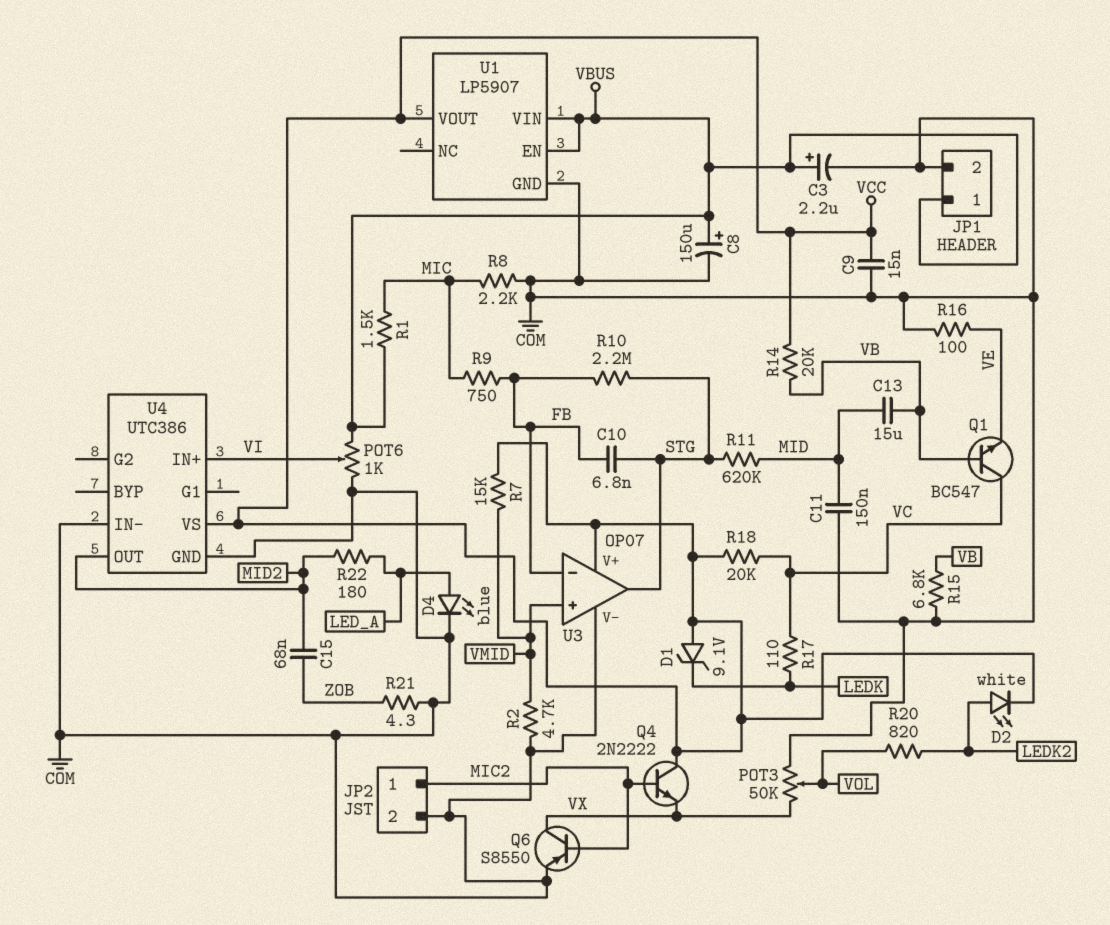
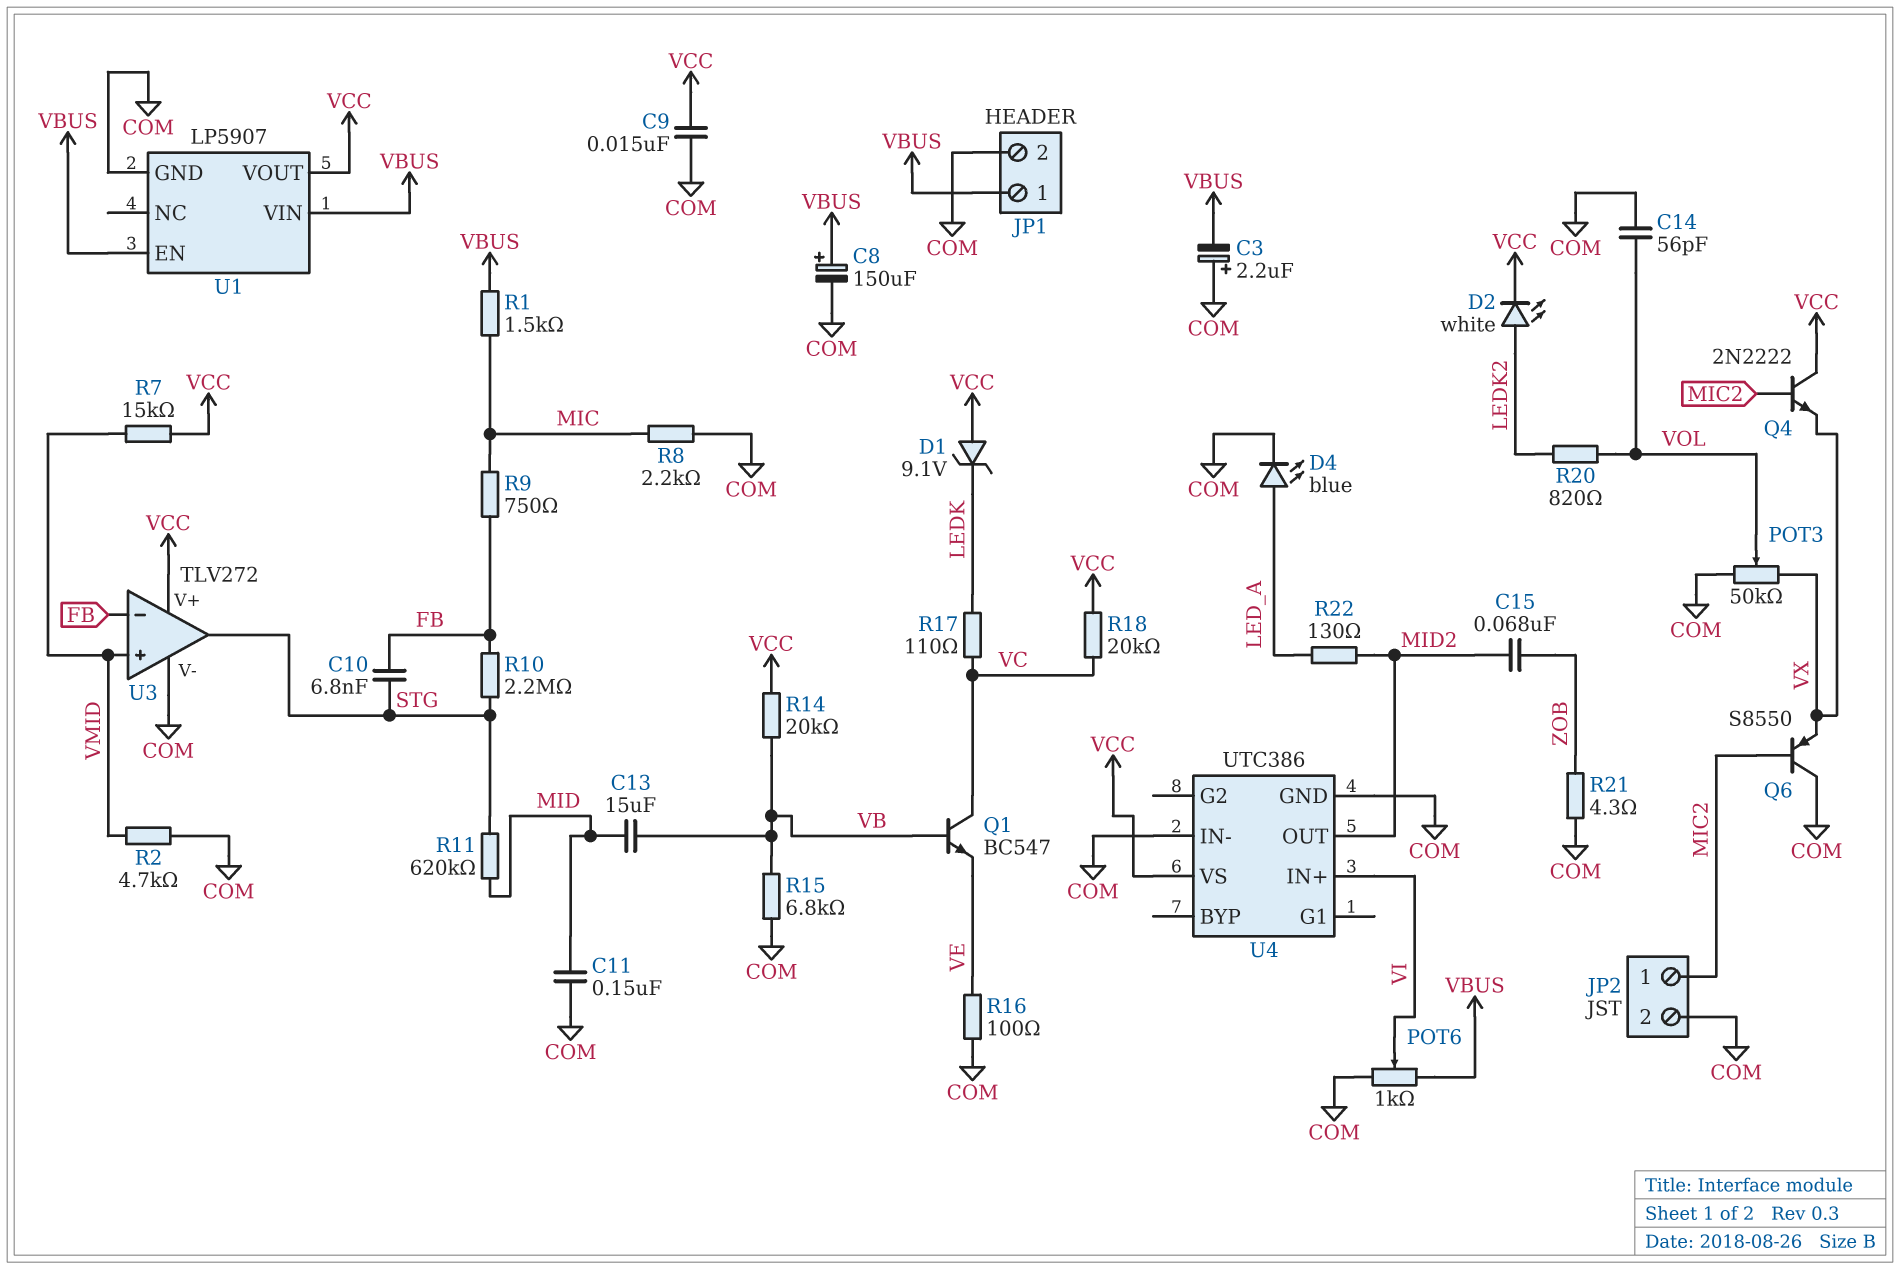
C3: 2.2uF (plus VBUS, minus COM) -> 2.2uF (plus COM, minus VBUS)
C14: none -> 56pF (COM, VOL)
Q6: PNP S8550 (B MIC2, C VX, E COM) -> PNP S8550 (B MIC2, C COM, E VX)
R22: 180 (LED_A, MID2) -> 130 (LED_A, MID2)
U3: OP07 -> TLV272

